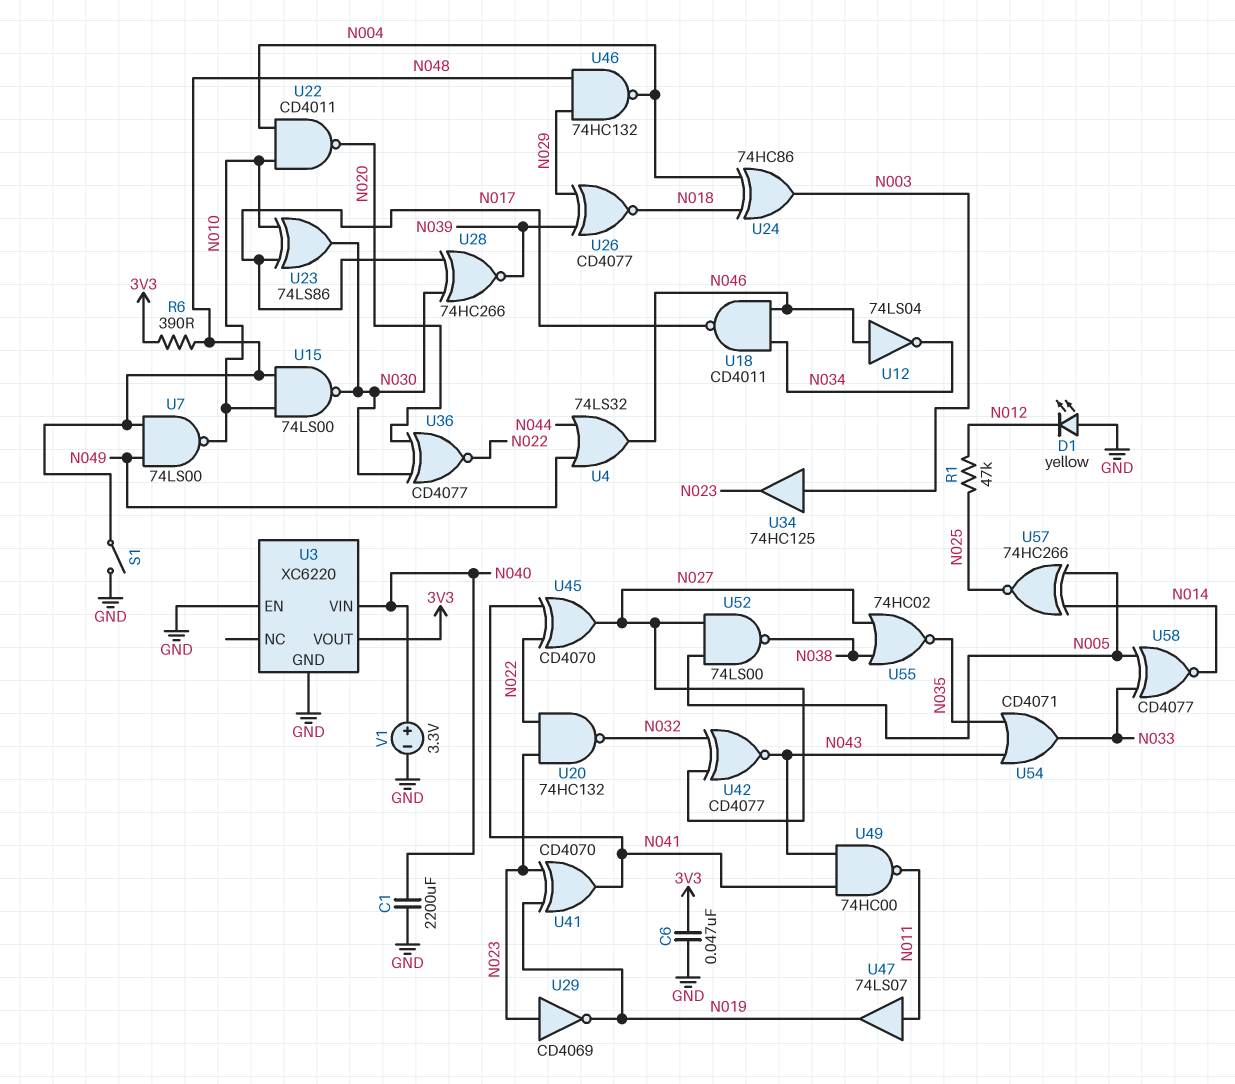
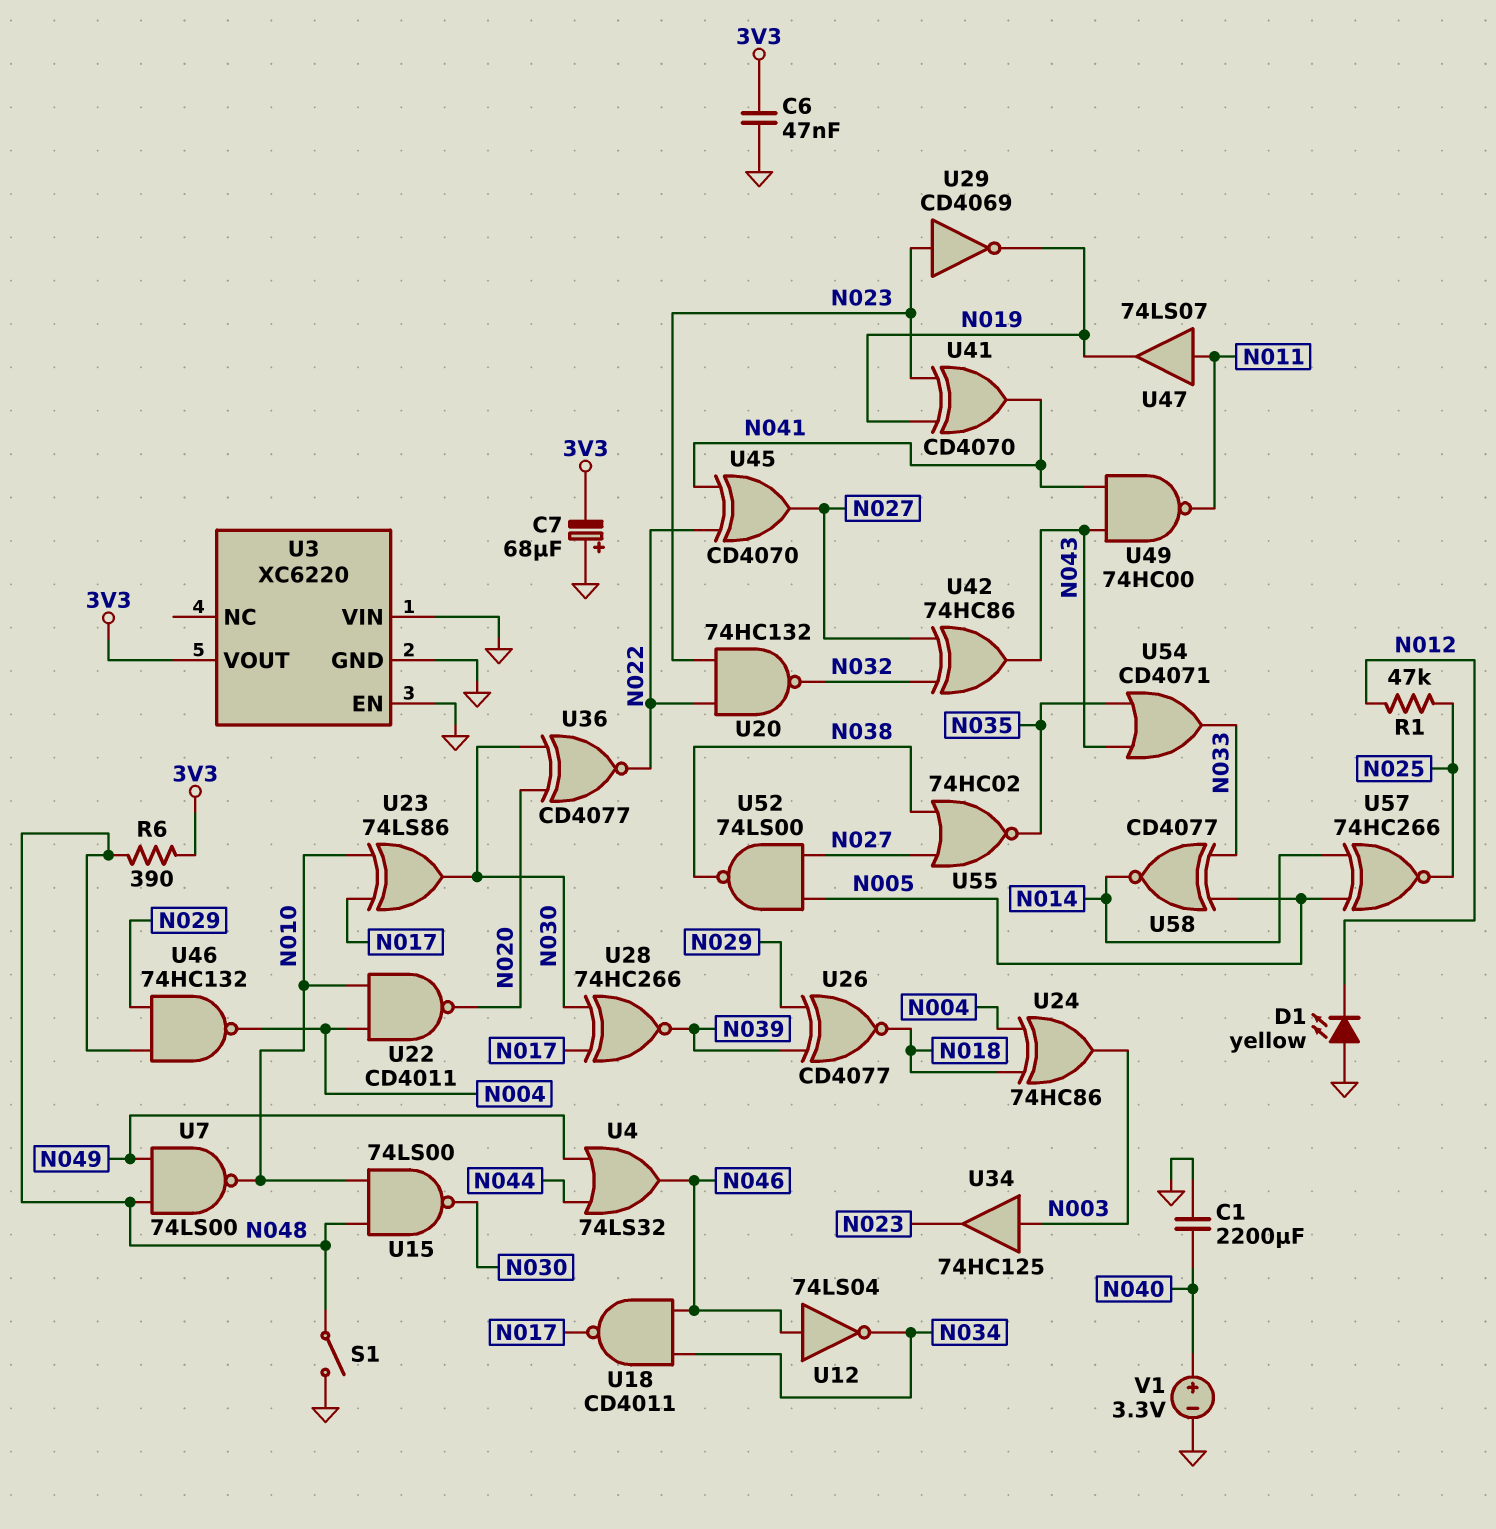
C7: none -> 68uF (plus GND, minus 3V3)
U3 pin VIN: N040 -> GND
U42: XNOR CD4077 (in N027, in N032, out N043) -> XOR 74HC86 (in N027, in N032, out N043)

